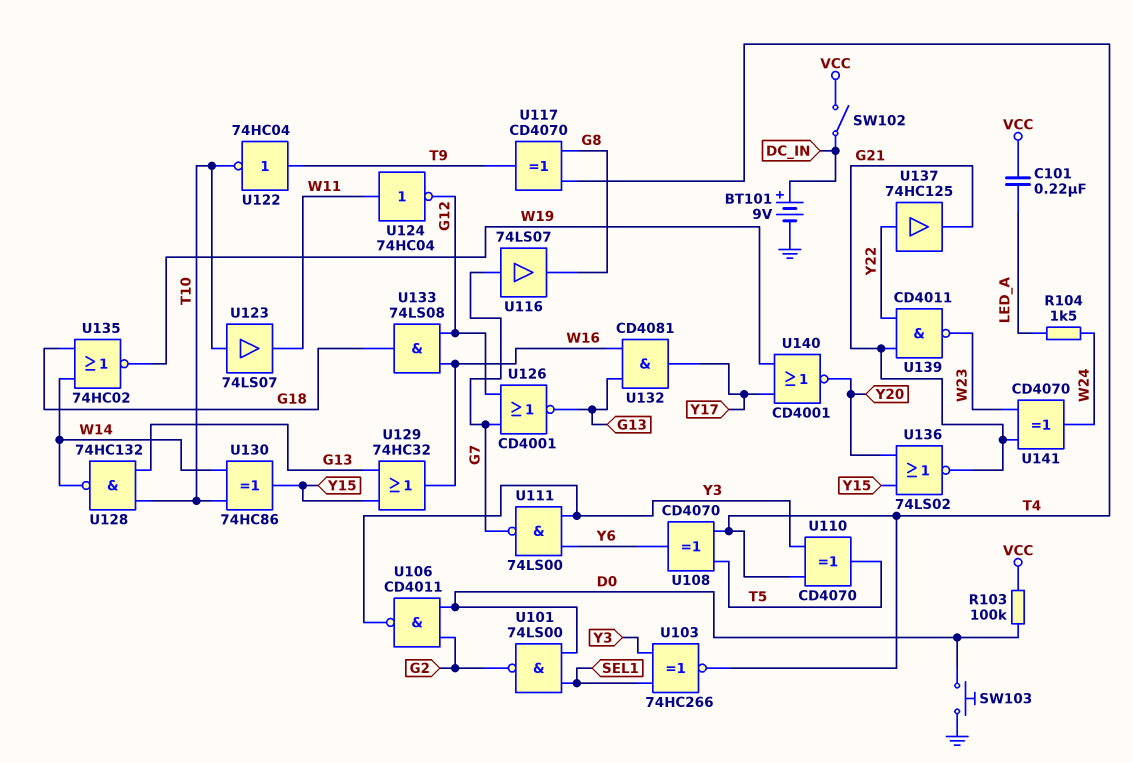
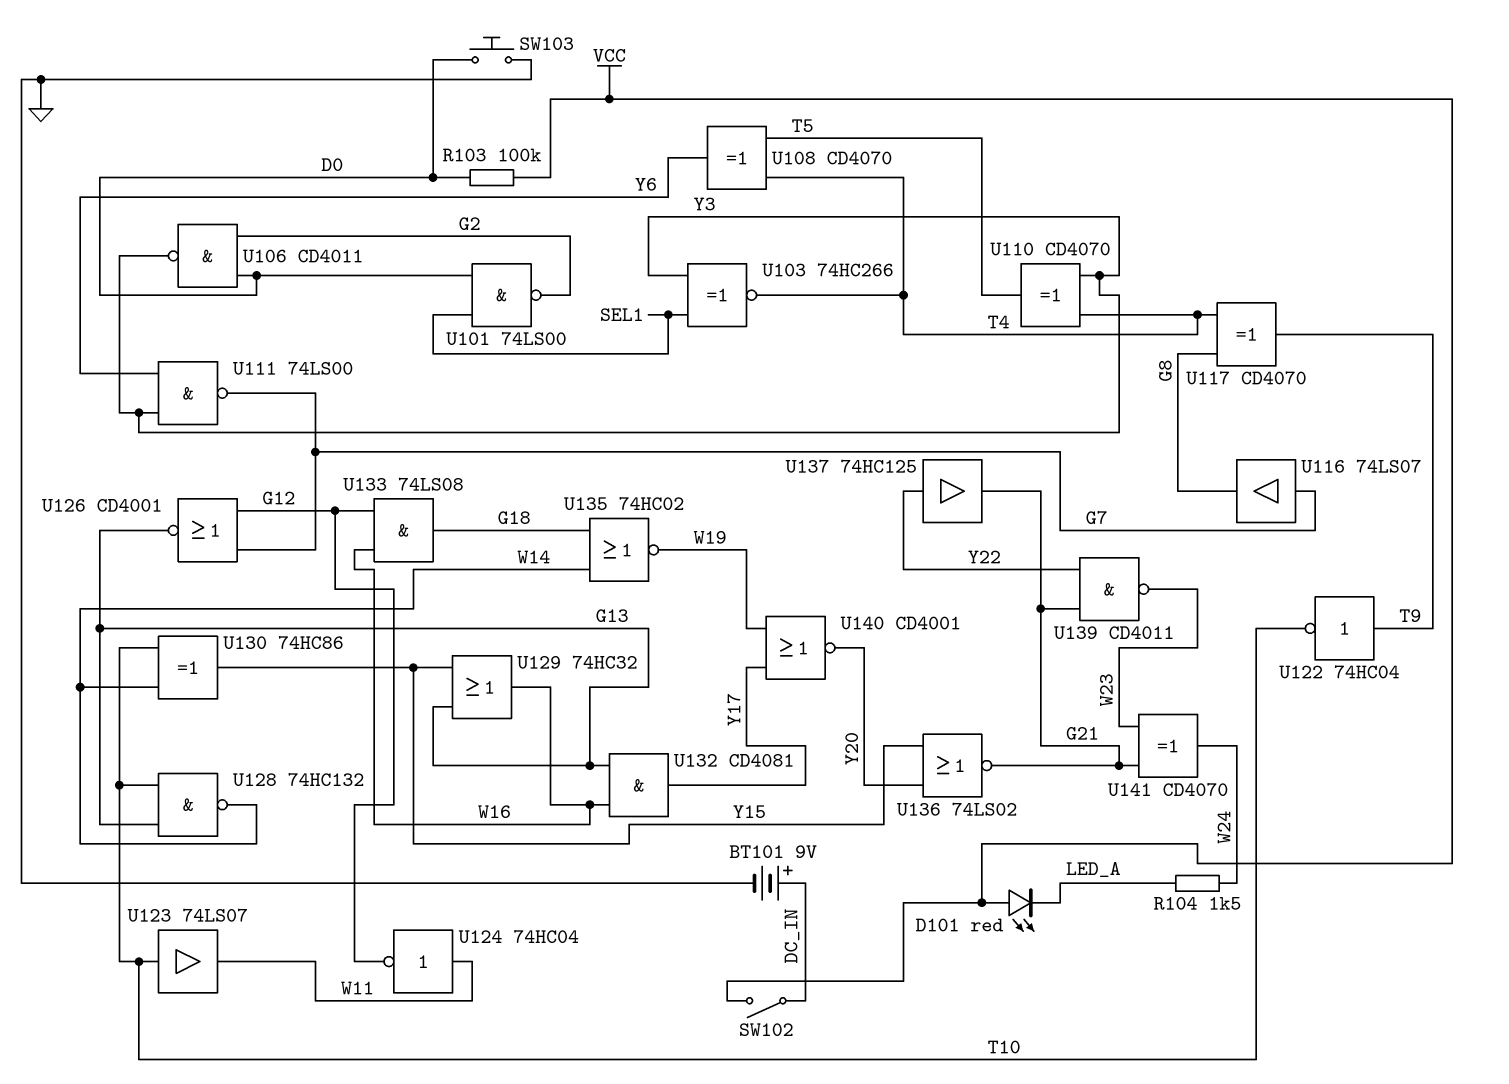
C101: 220nF (LED_A, VCC) -> none
D101: none -> LED red (A VCC, K LED_A)

